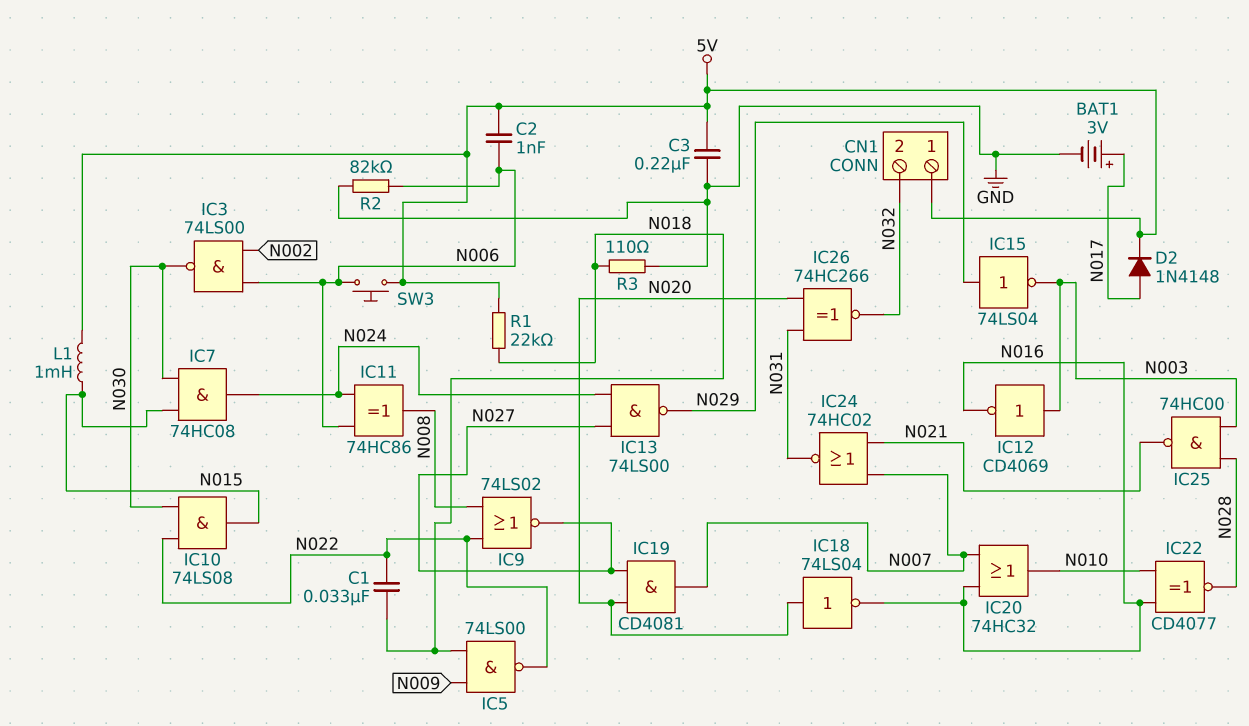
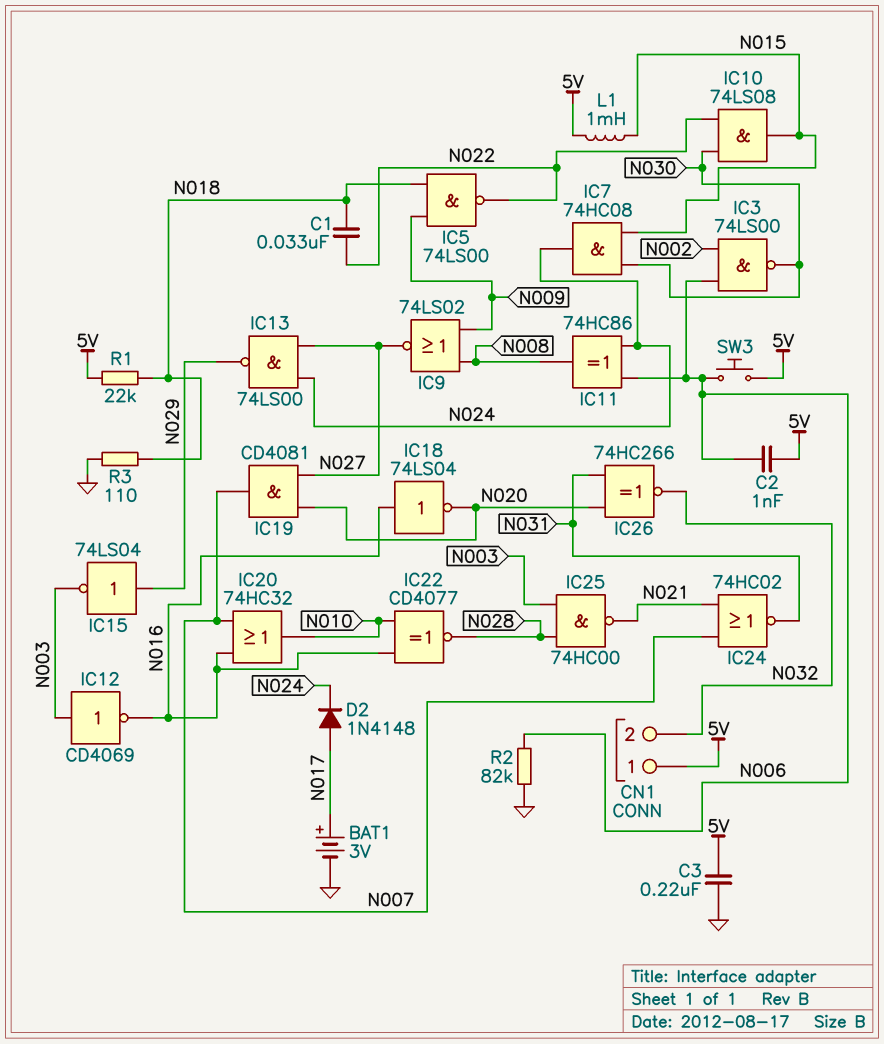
D2: diode 1N4148 (A N017, K 5V) -> diode 1N4148 (A N017, K N024)
IC9: NOR 74LS02 (in N008, in N022, out N027) -> NOR 74LS02 (in N008, in N009, out N027)
IC18: NOT 74LS04 (in N020, out N016) -> NOT 74LS04 (in N016, out N020)

